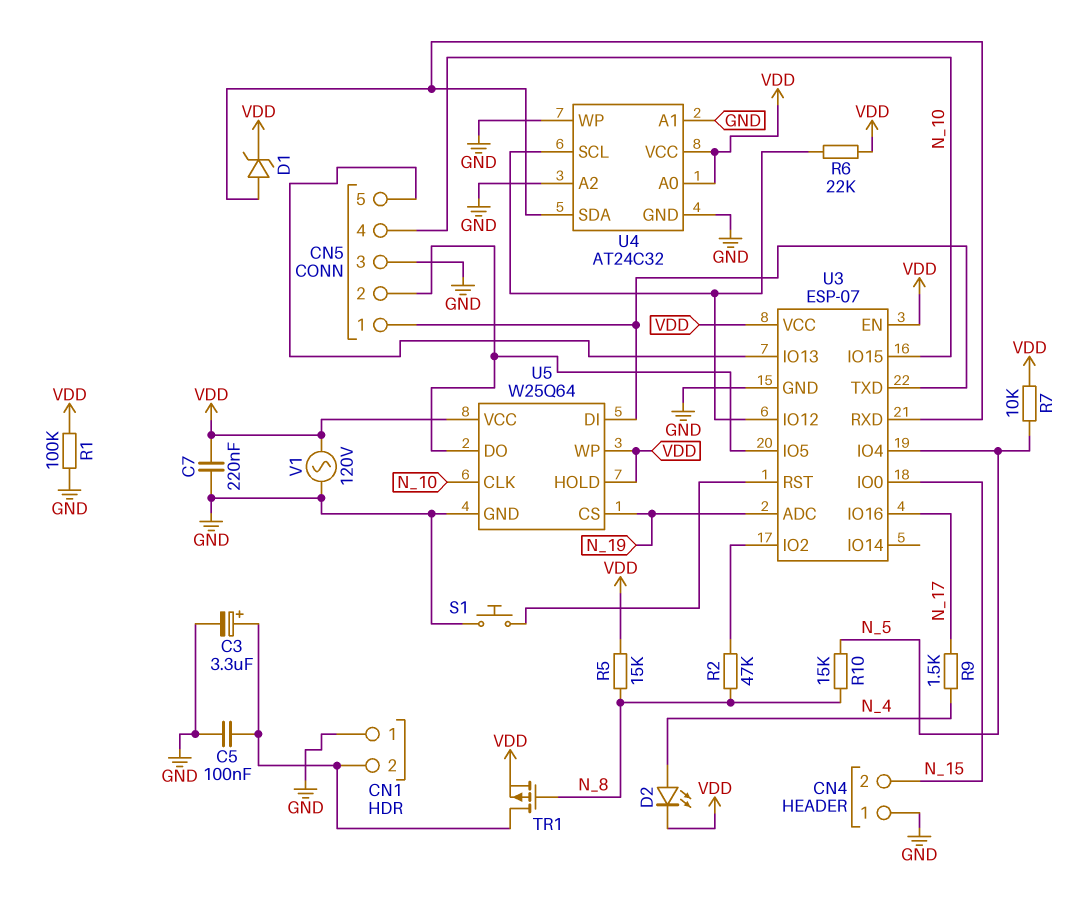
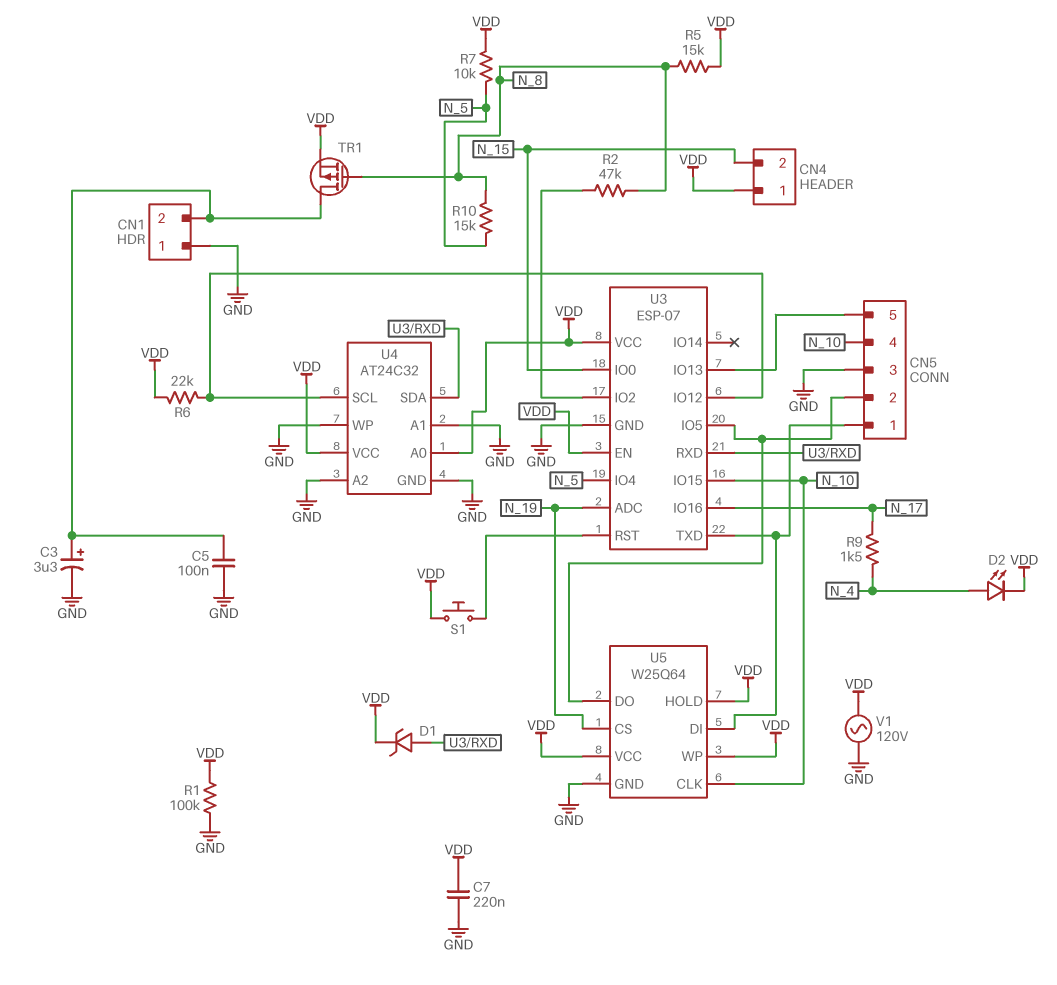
CN4 pin 1: GND -> VDD
S1: button (GND, U3/RST) -> button (U3/RST, VDD)

